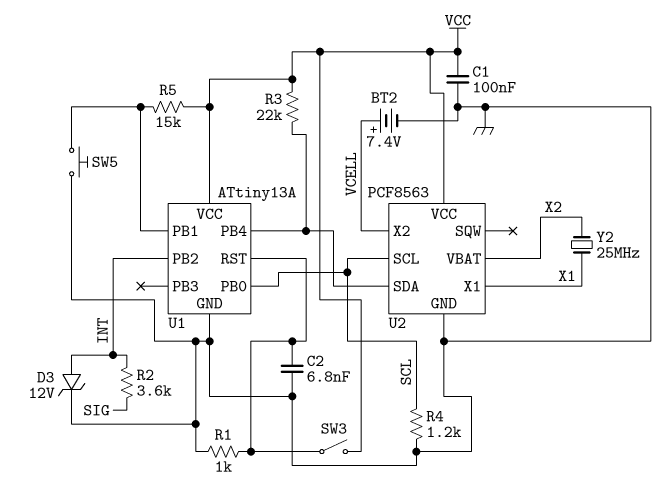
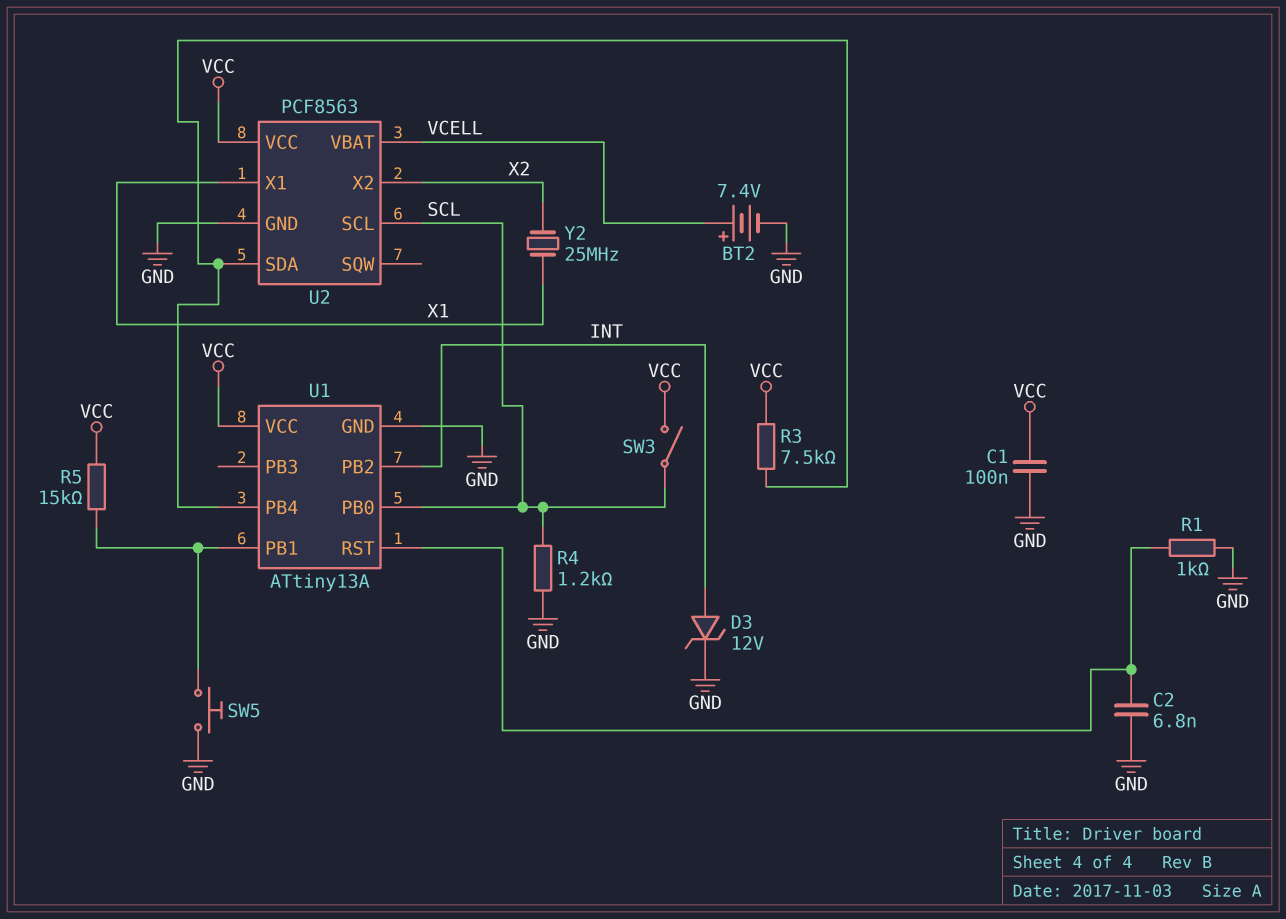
R2: 3.6k (INT, SIG) -> none
R3: 22k (U1/PB4, VCC) -> 7.5k (U1/PB4, VCC)
SW3: switch (U1/RST, VCC) -> switch (SCL, VCC)
U2 pin VBAT: X2 -> VCELL
U2 pin X2: VCELL -> X2

